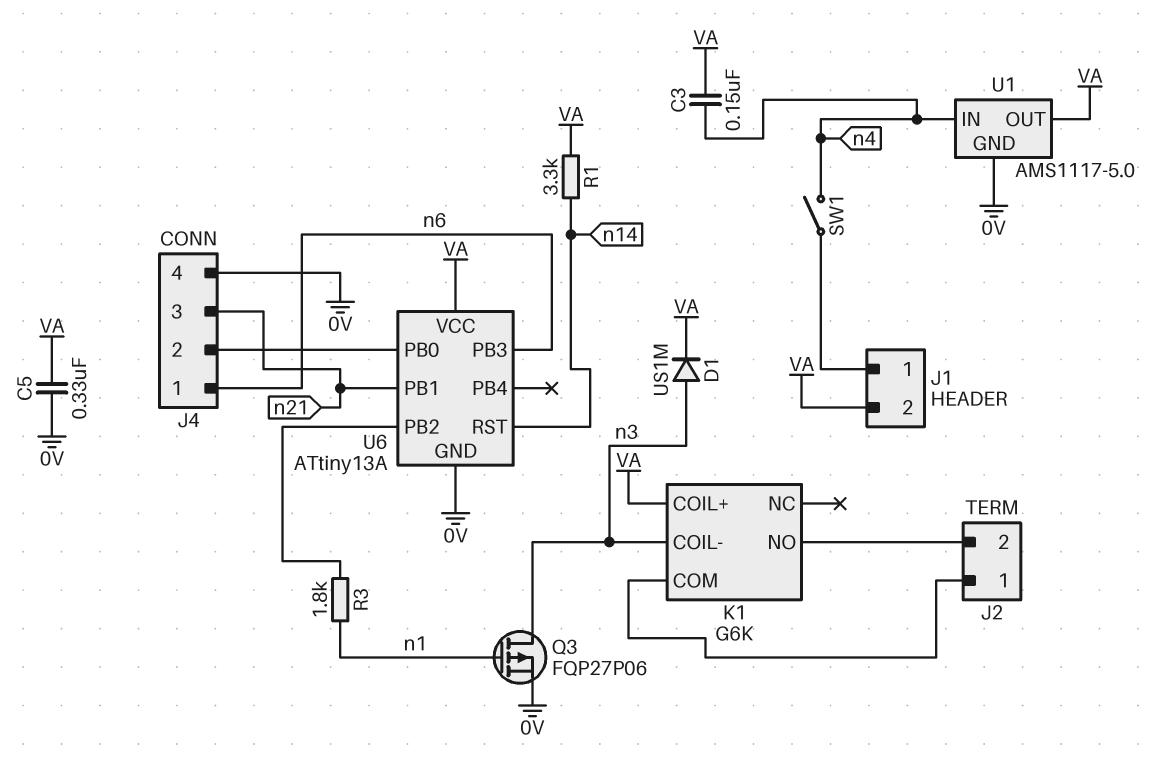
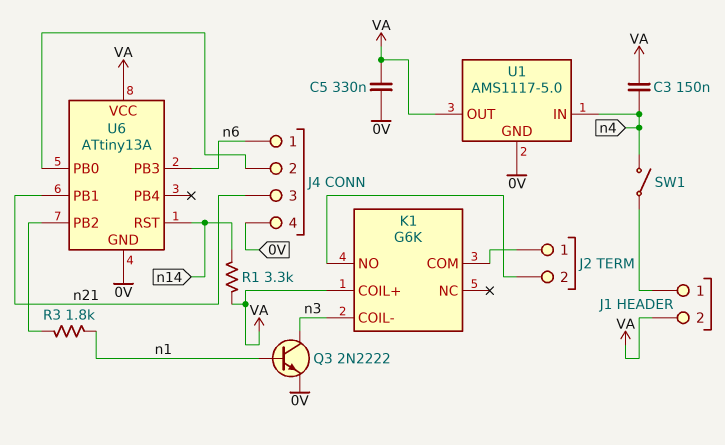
D1: diode US1M (A n3, K VA) -> none
Q3: PMOS FQP27P06 (G n1, D n3, S 0V) -> NPN 2N2222 (B n1, C n3, E 0V)

